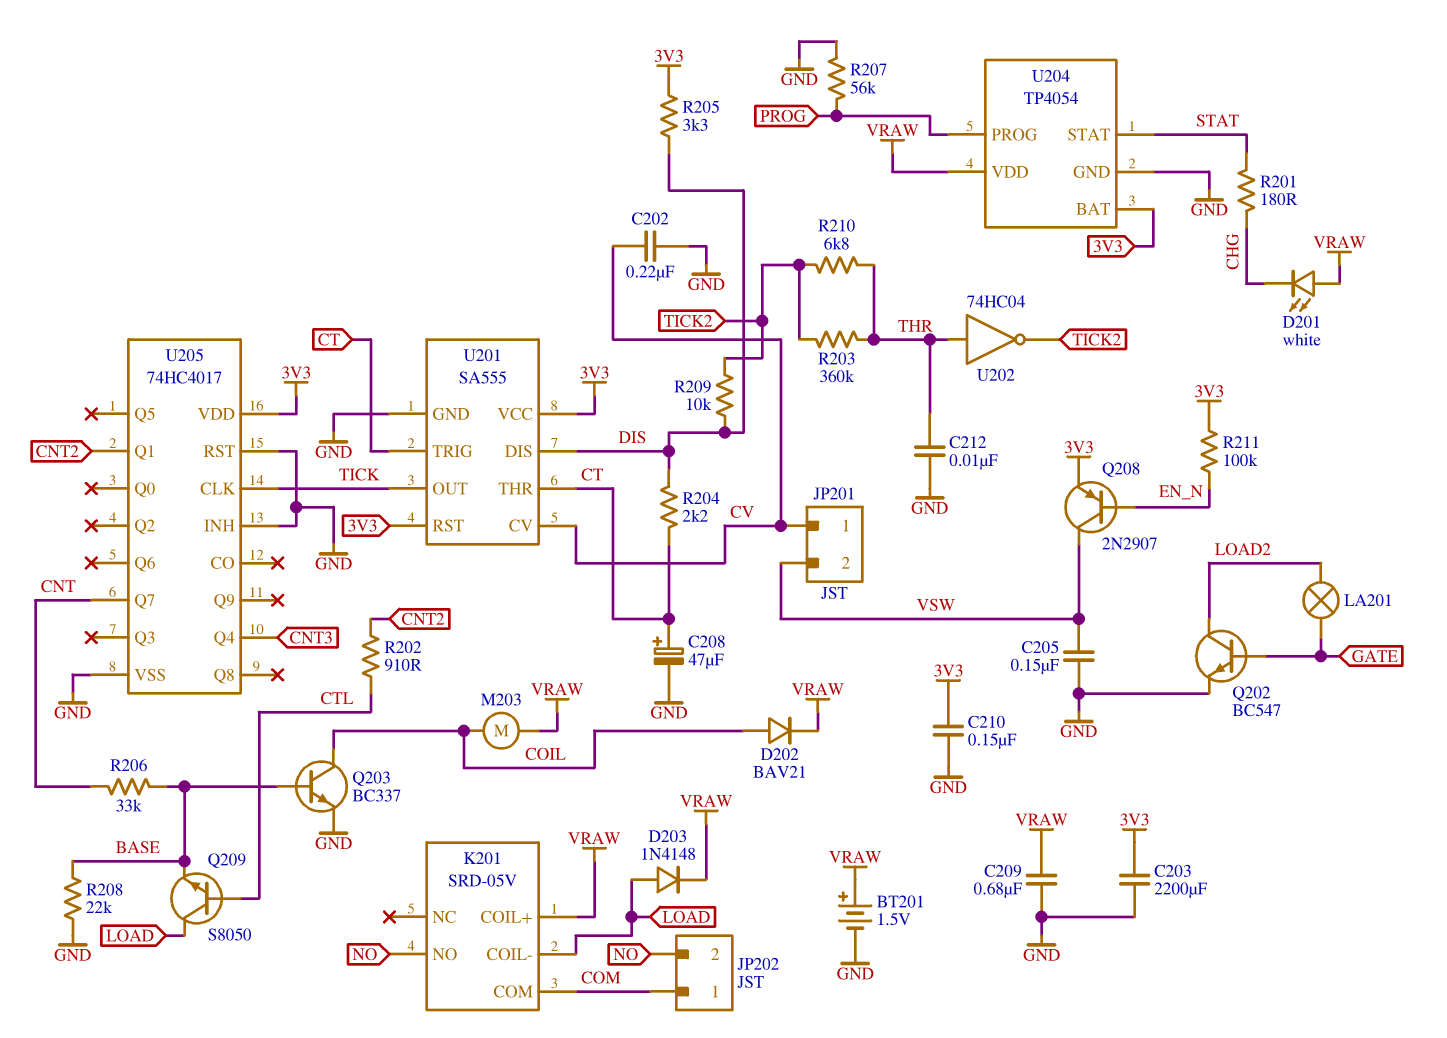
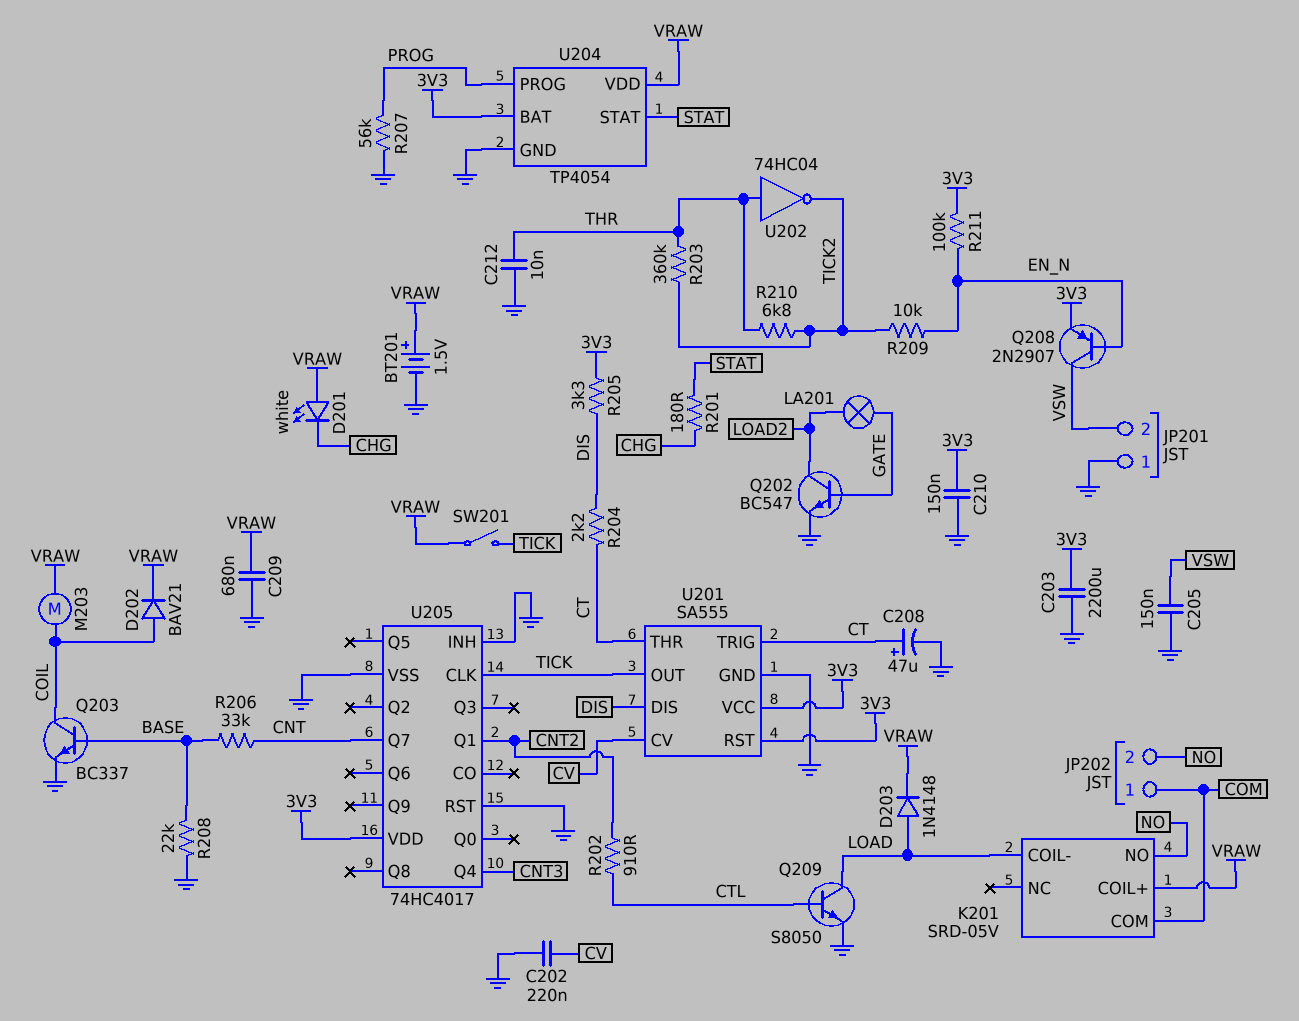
JP201 pin 1: CV -> GND
Q209: NPN S8050 (B CTL, C LOAD, E BASE) -> NPN S8050 (B CTL, C LOAD, E GND)
R209: 10k (DIS, TICK2) -> 10k (EN_N, TICK2)
SW201: none -> switch (TICK, VRAW)

